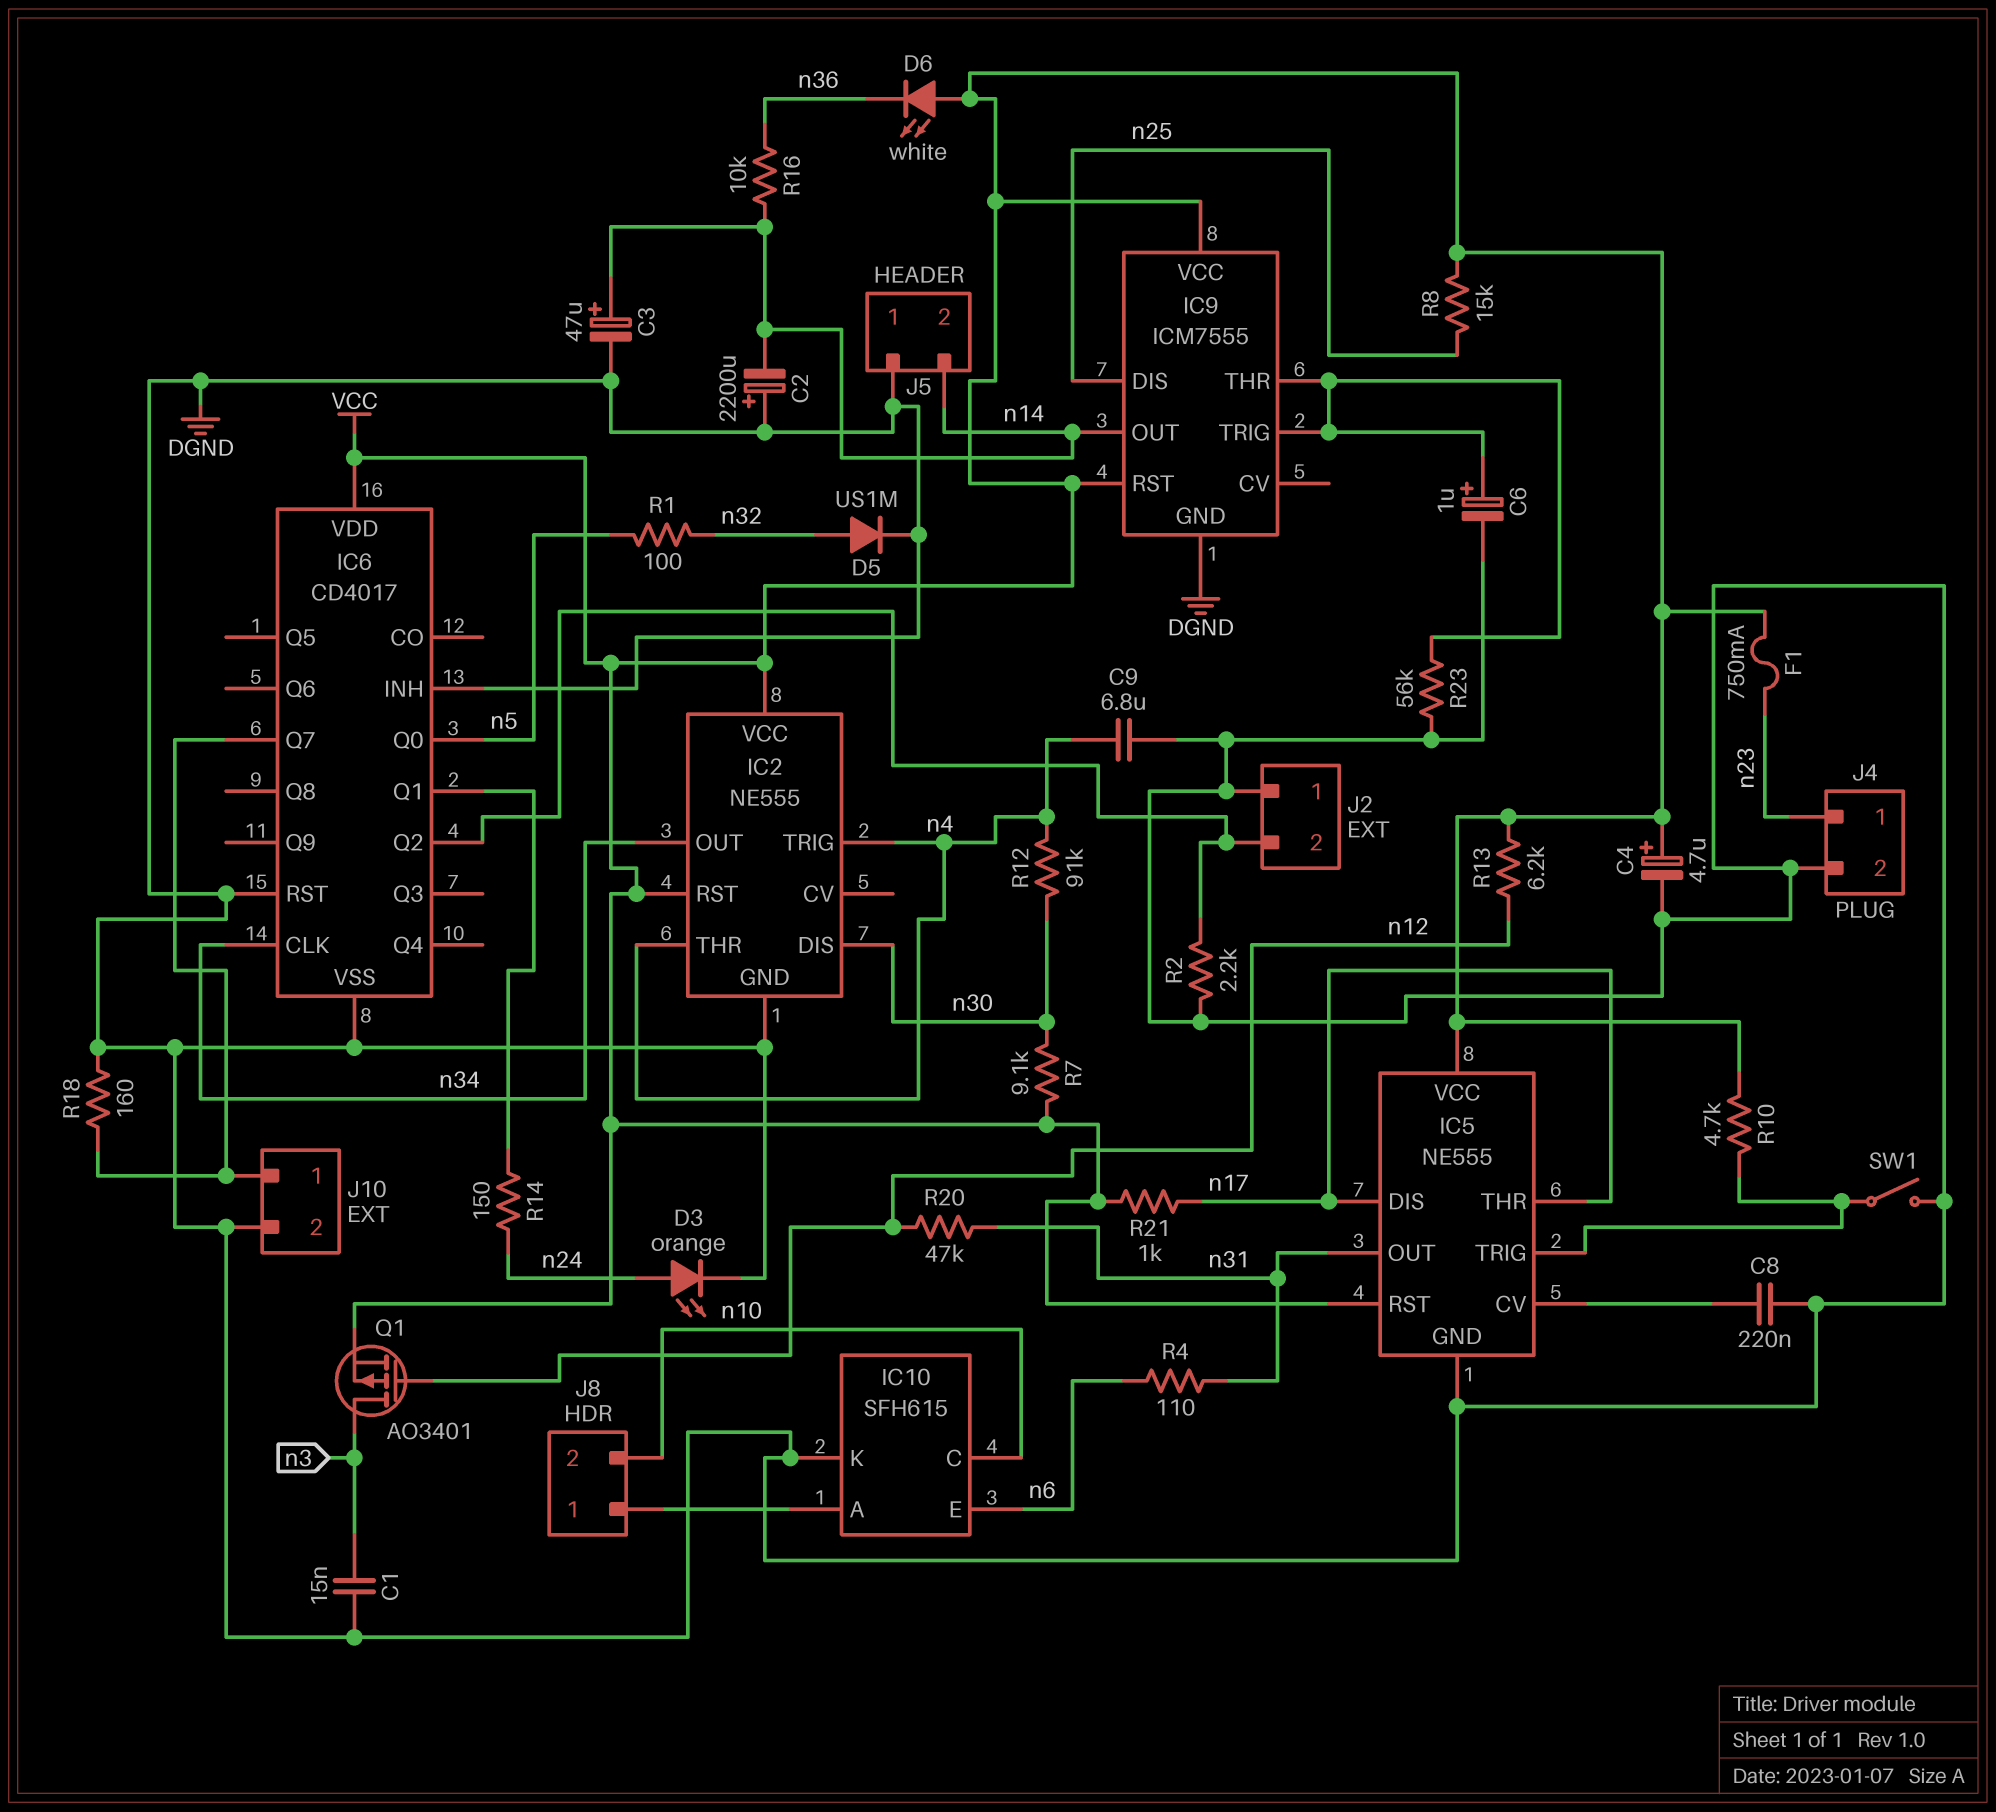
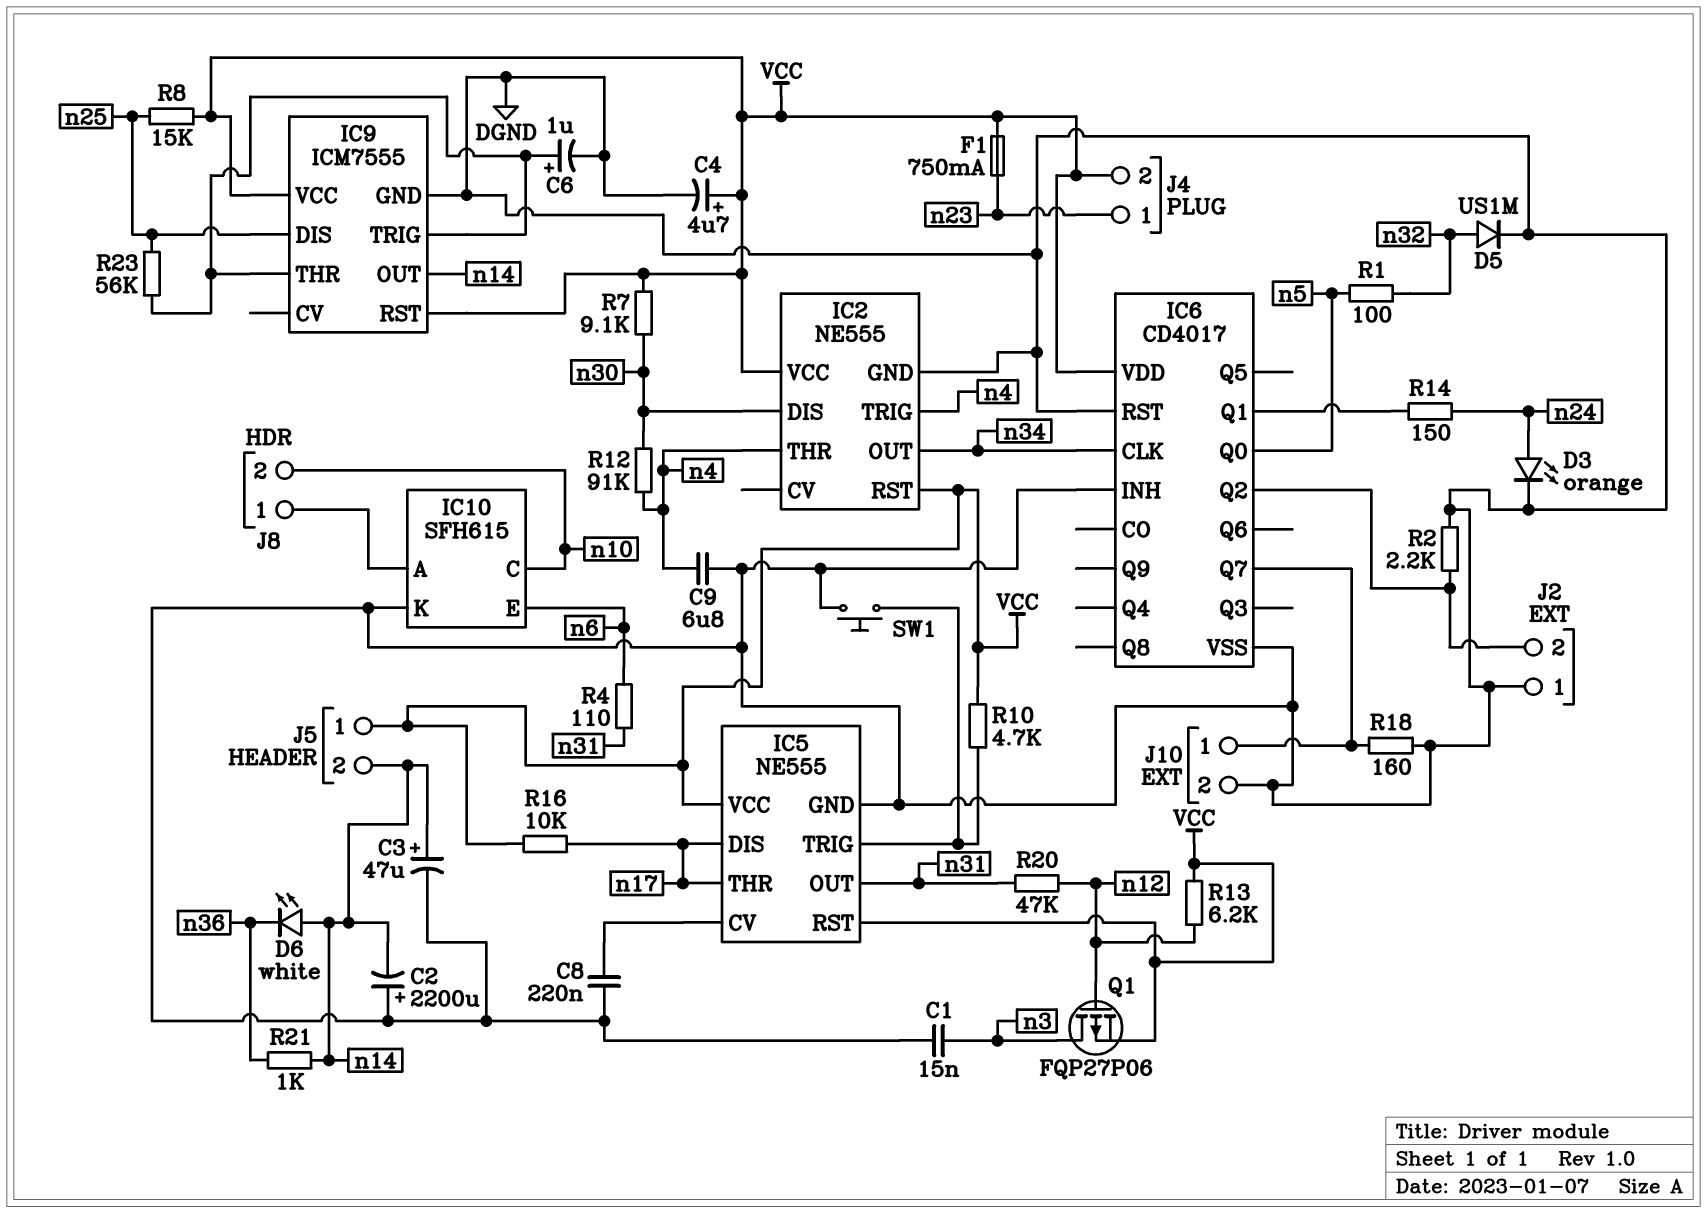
D6: LED white (A VCC, K n36) -> LED white (A n14, K n36)
J4 pin 2: DGND -> VCC
J5 pin 1: DGND -> VCC
Q1: PMOS AO3401 (G n12, D n3, S VCC) -> PMOS FQP27P06 (G n12, D n3, S VCC)
R16: 10k (n14, n36) -> 10k (VCC, n17)
R21: 1k (VCC, n17) -> 1k (n14, n36)
R23: 56k (DGND, IC9/THR) -> 56k (IC9/THR, n25)
SW1: switch (DGND, IC5/TRIG) -> button (DGND, IC5/TRIG)

